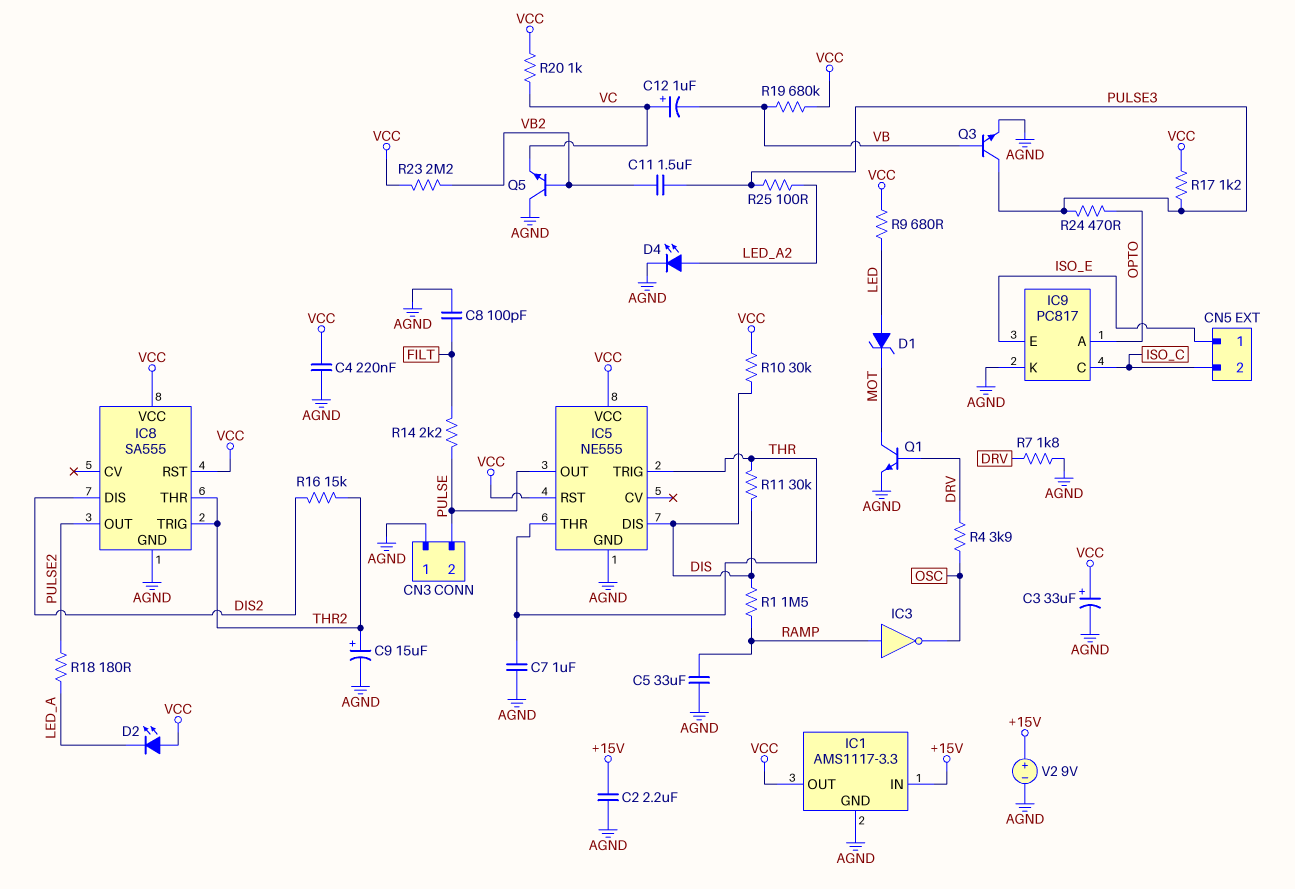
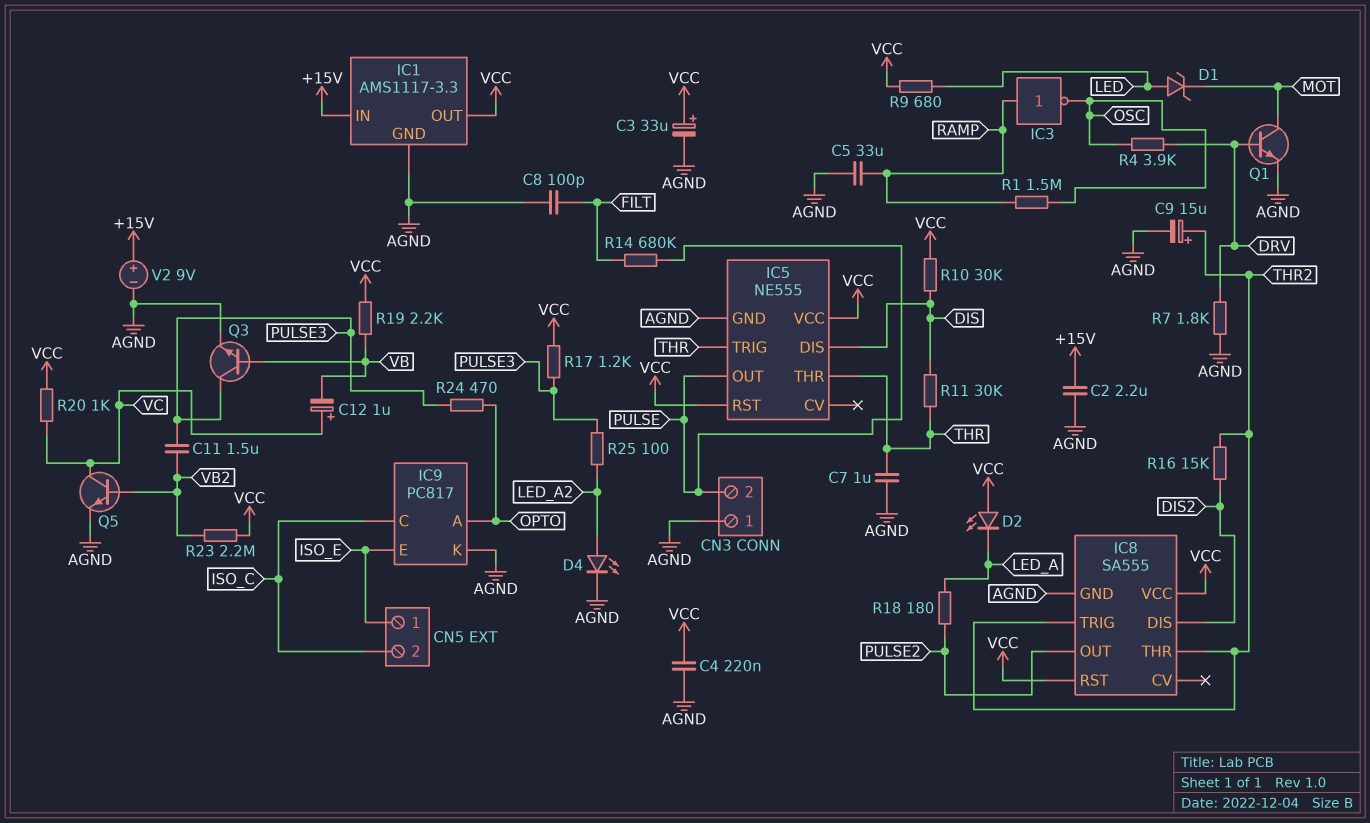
Q5: NPN (B VB2, C AGND, E VC) -> NPN (B VB2, C VC, E AGND)
R1: 1.5M (DIS, RAMP) -> 1.5M (OSC, RAMP)
R14: 2.2k (FILT, PULSE) -> 680k (FILT, PULSE)
R19: 680k (VB, VCC) -> 2.2k (VB, VCC)

